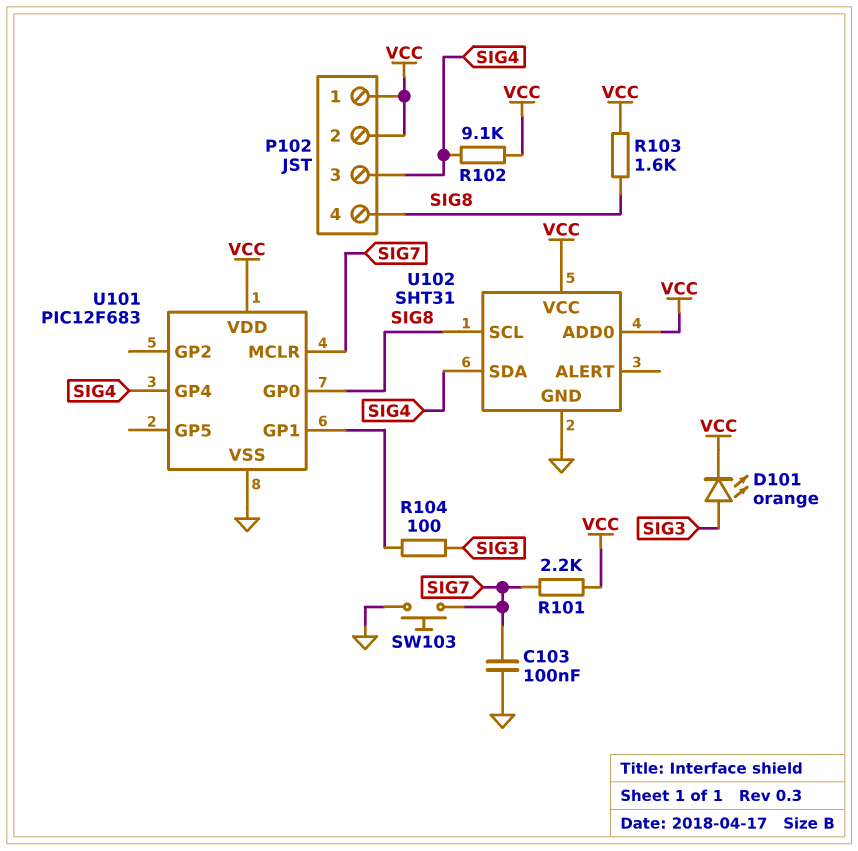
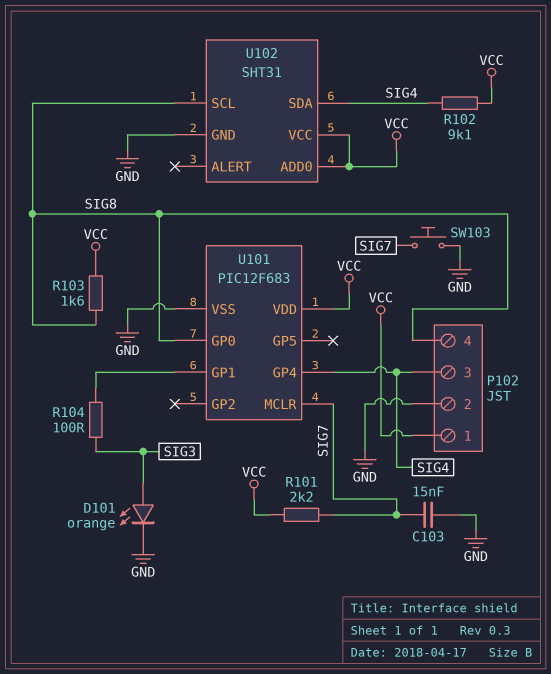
C103: 100nF (GND, SIG7) -> 15nF (GND, SIG7)
D101: LED orange (A SIG3, K VCC) -> LED orange (A SIG3, K GND)
P102 pin 2: VCC -> GND

